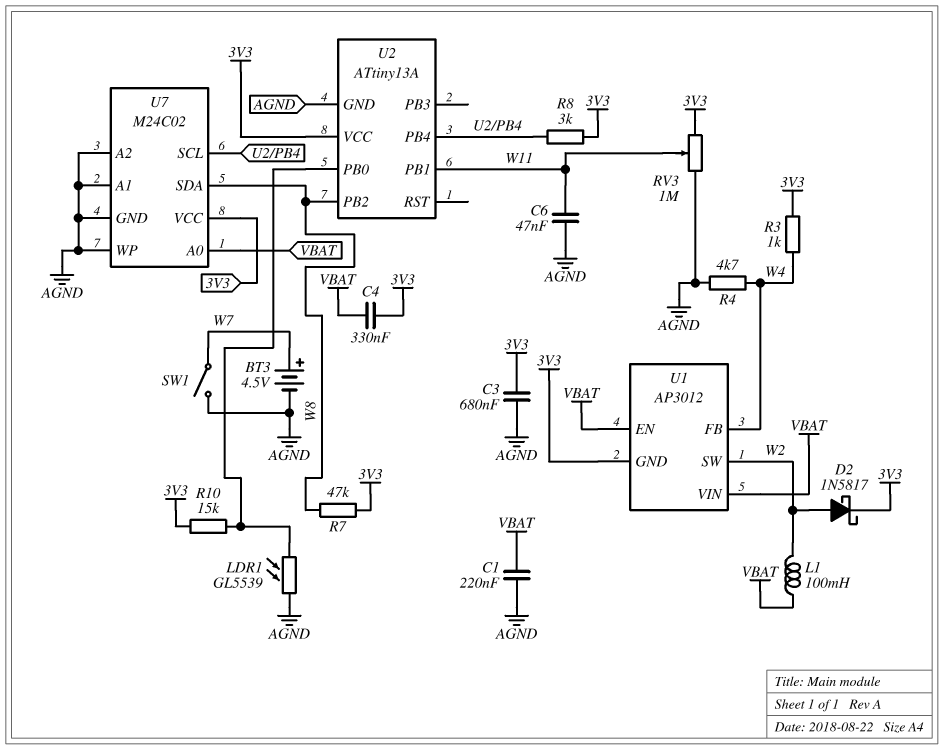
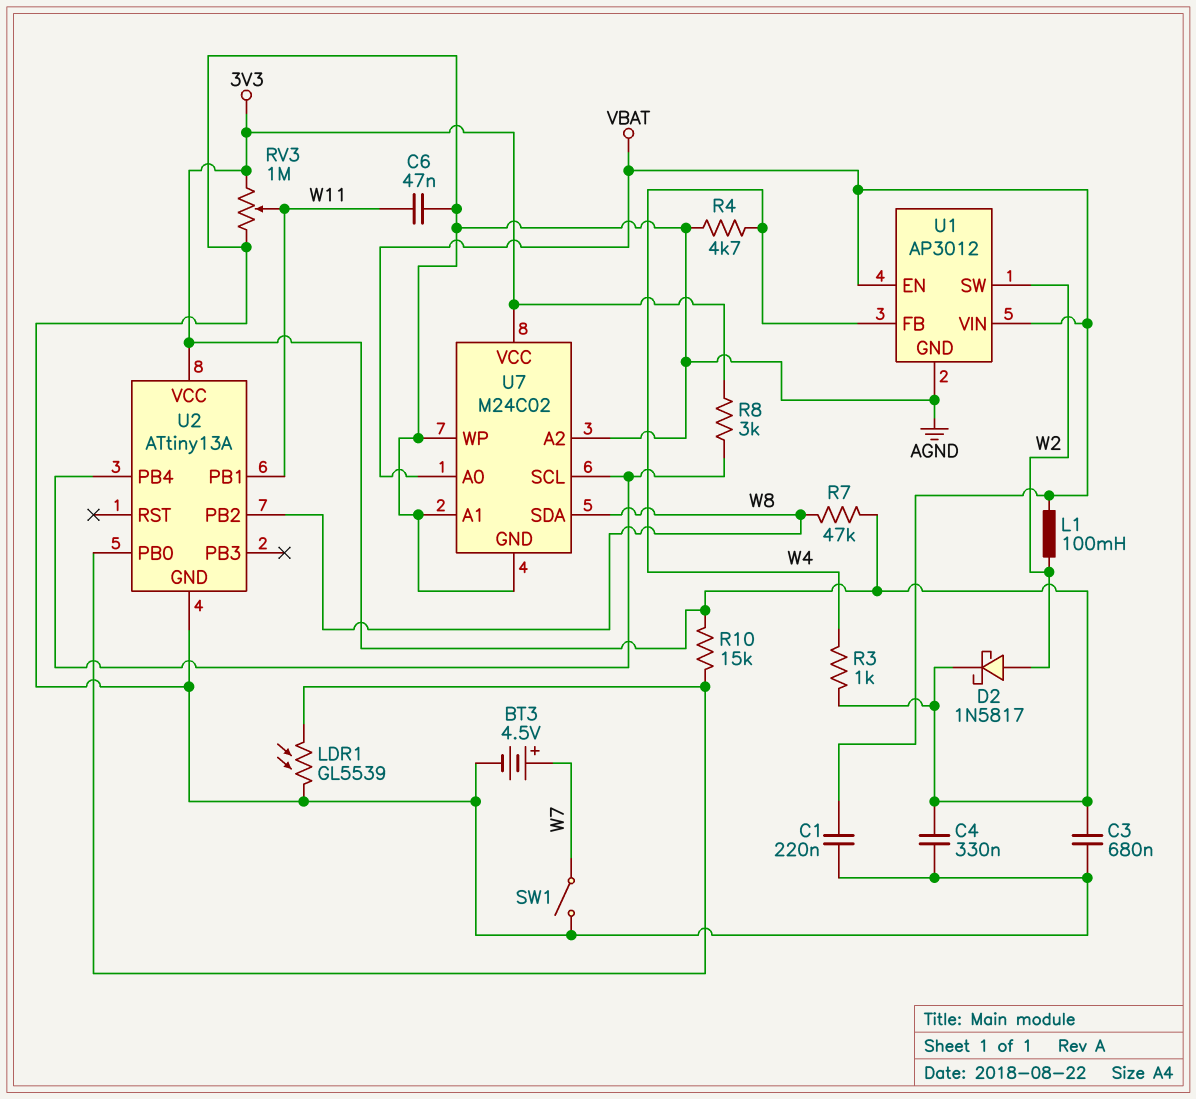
C4: 330nF (3V3, VBAT) -> 330nF (3V3, AGND)
U1 pin GND: 3V3 -> AGND

